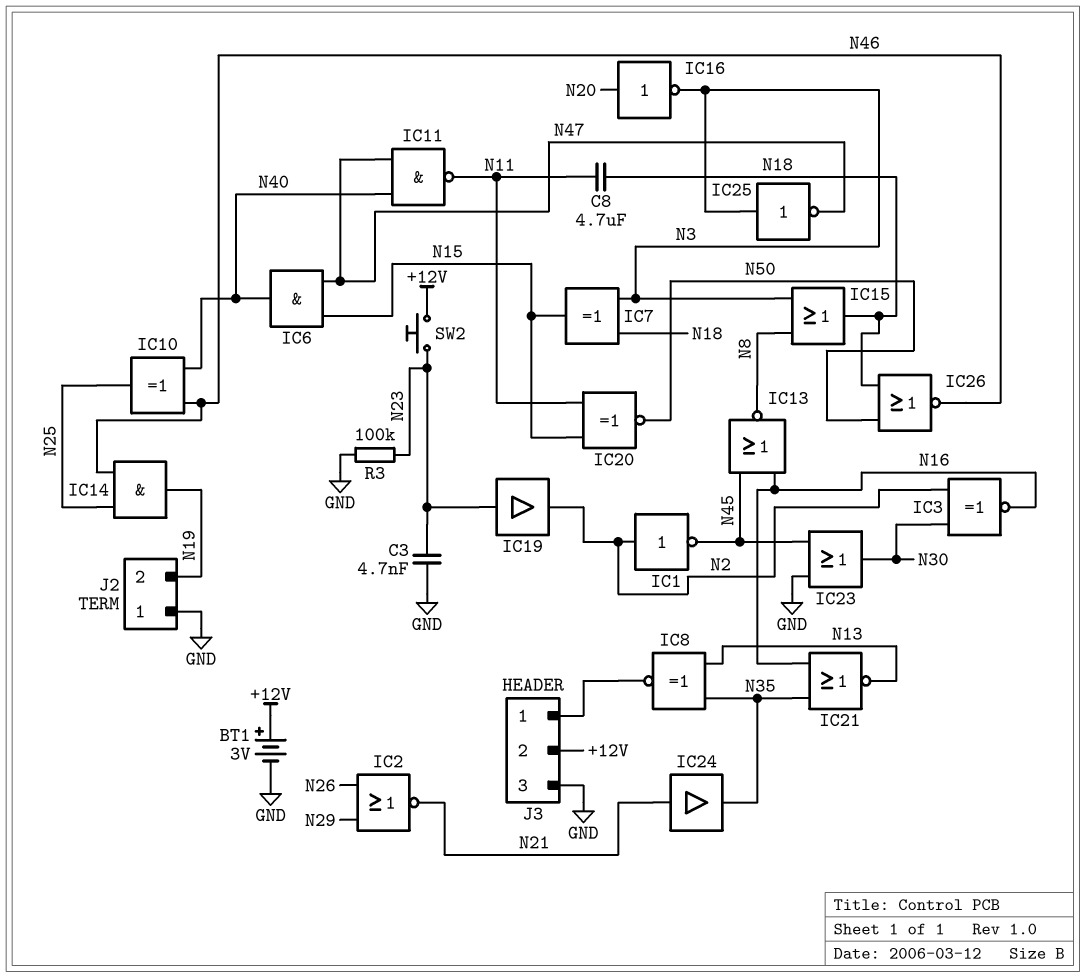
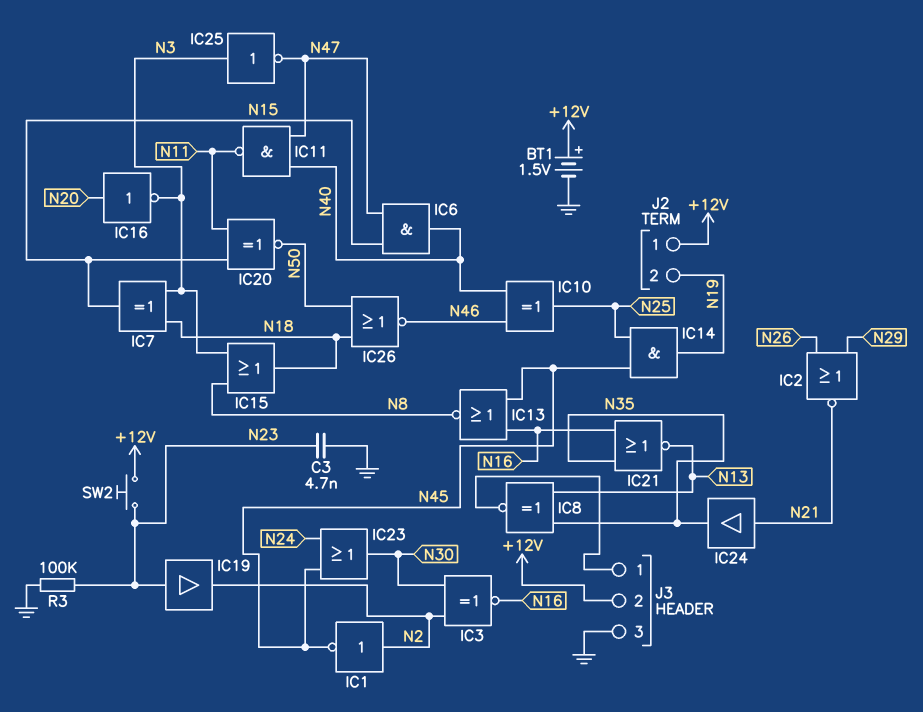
BT1: 3V (plus +12V, minus GND) -> 1.5V (plus +12V, minus GND)
C8: 4.7uF (N11, N18) -> none
IC14: AND (in N25, in N46, out N19) -> AND (in N25, in N45, out N19)
IC23: OR (in GND, in N45, out N30) -> OR (in N24, in N45, out N30)
J2 pin 1: GND -> +12V

